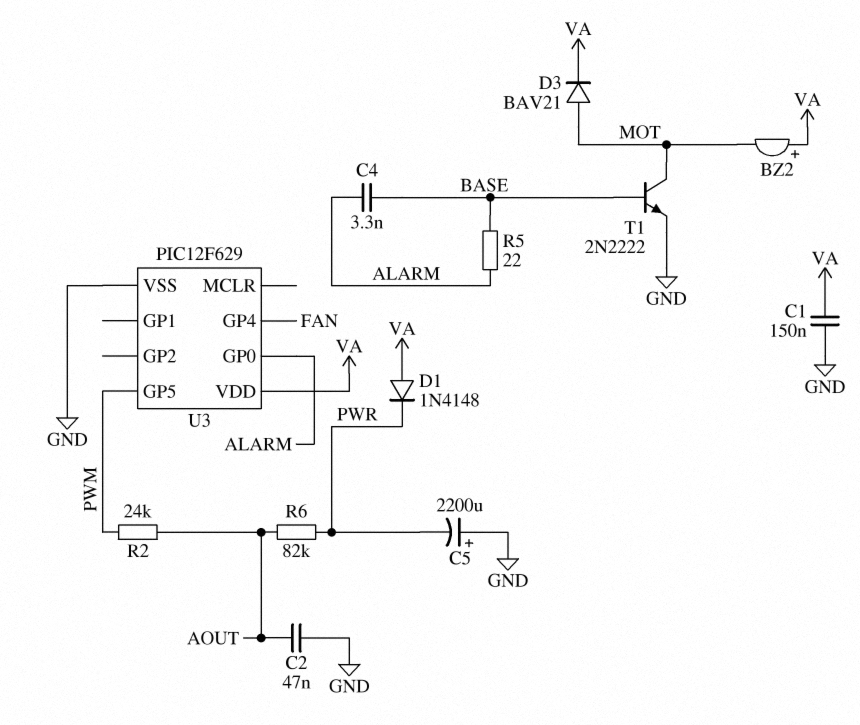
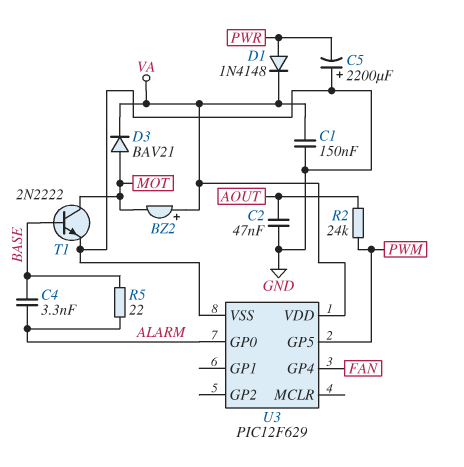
D1: diode 1N4148 (A VA, K PWR) -> diode 1N4148 (A PWR, K VA)
R6: 82k (AOUT, PWR) -> none

